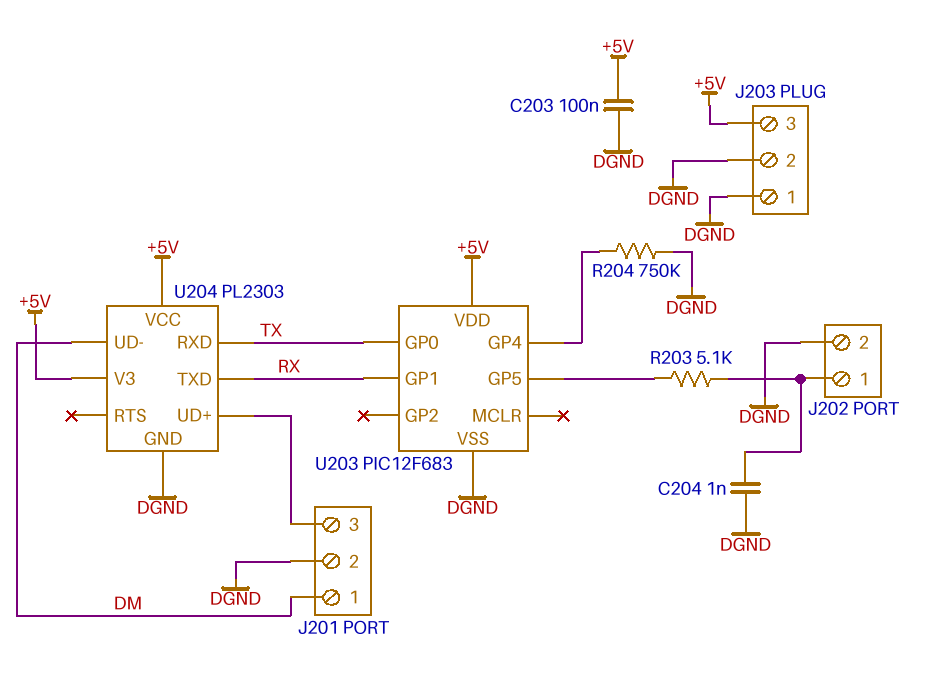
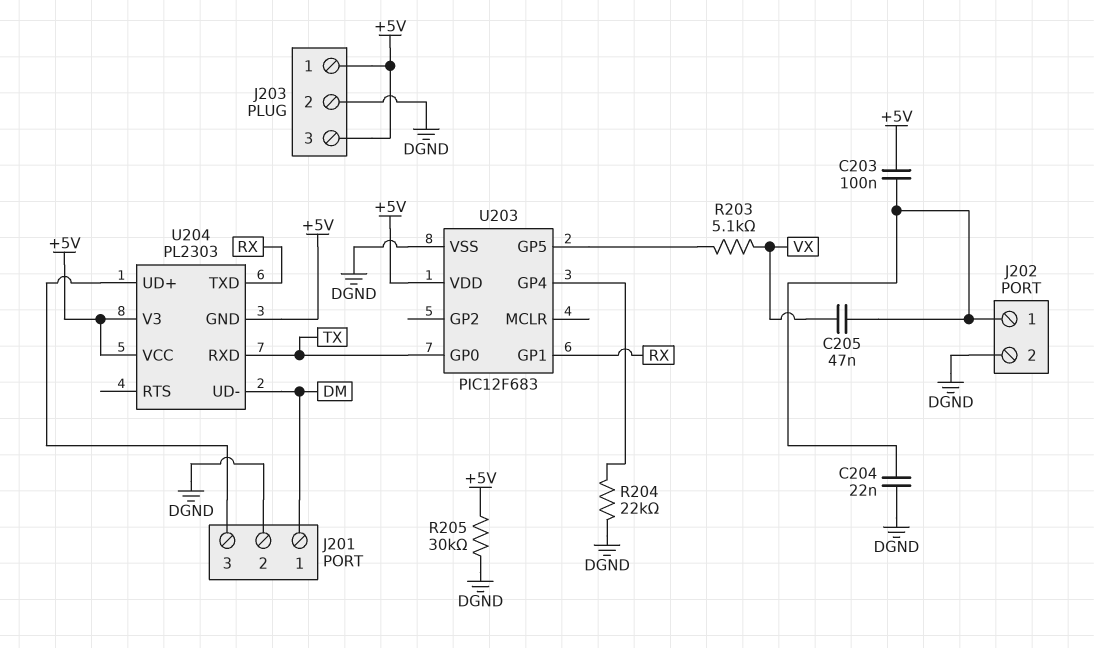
C203: 100nF (+5V, DGND) -> 100nF (+5V, J202/1)
C204: 1nF (DGND, J202/1) -> 22nF (DGND, J202/1)
C205: none -> 47nF (J202/1, VX)
J203 pin 1: DGND -> +5V
R203: 5.1k (J202/1, U203/GP5) -> 5.1k (U203/GP5, VX)
R204: 750k (DGND, U203/GP4) -> 22k (DGND, U203/GP4)
R205: none -> 30k (+5V, DGND)
U204 pin GND: DGND -> +5V

